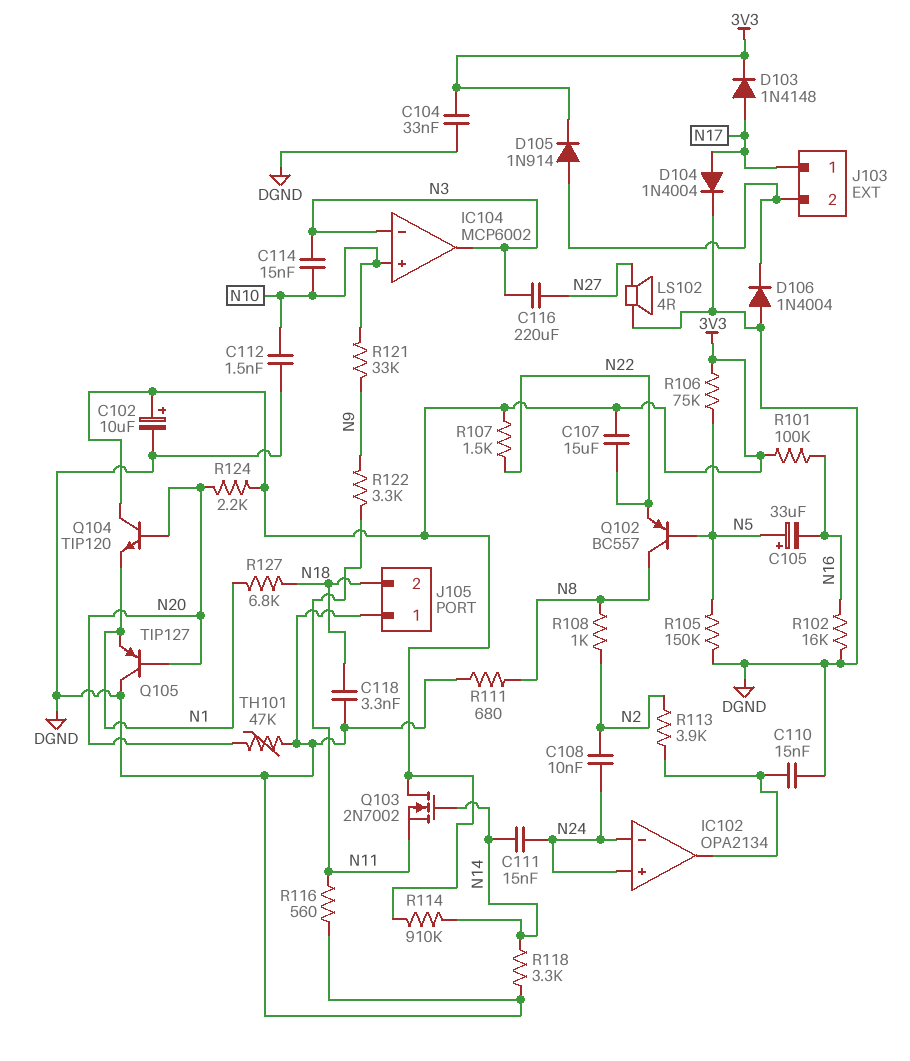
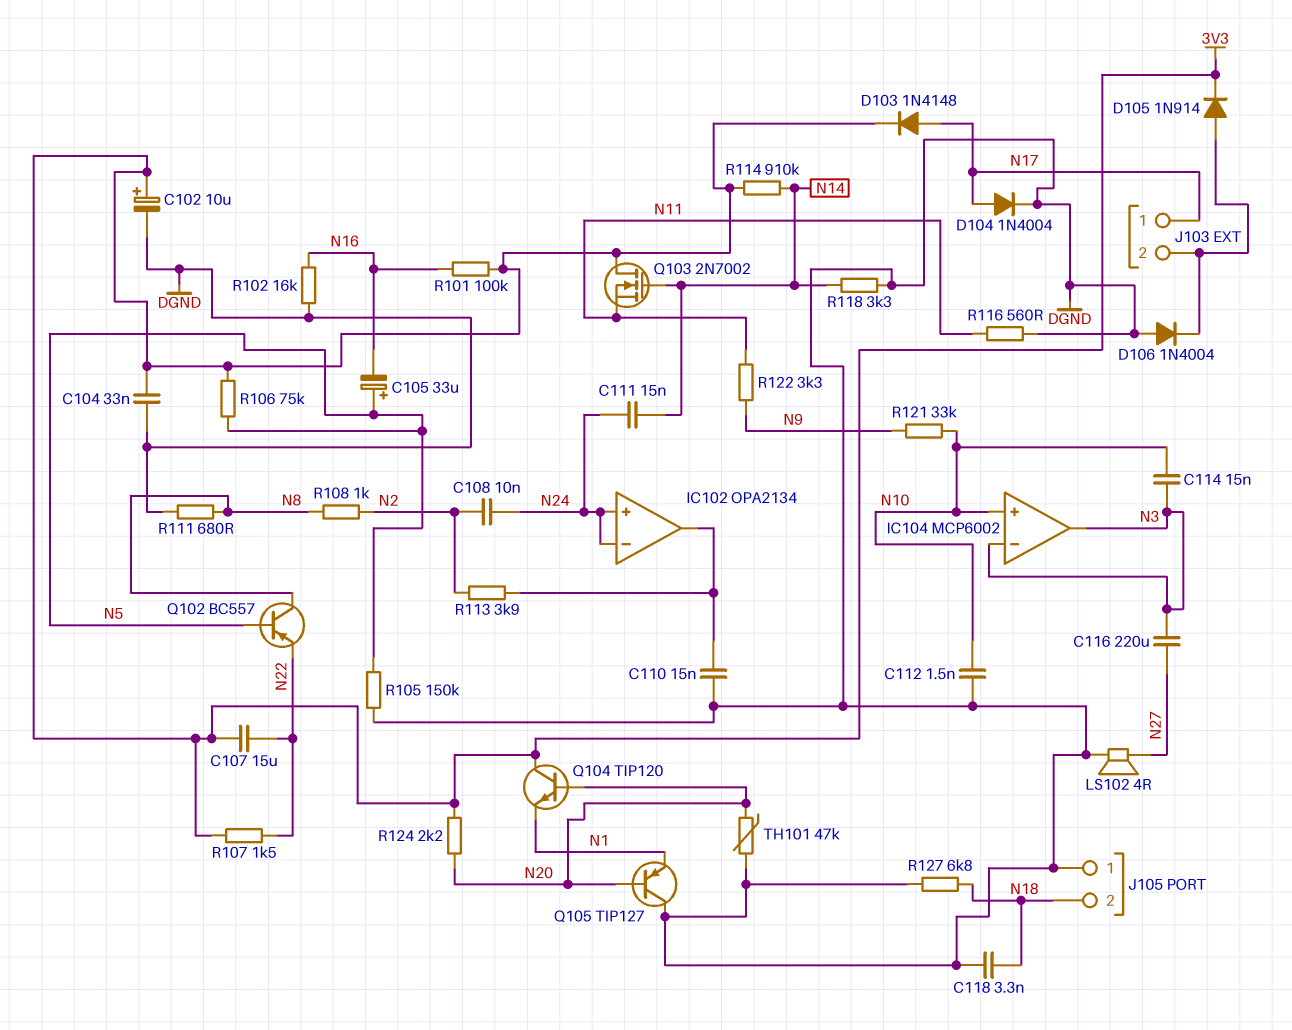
R127: 6.8k (N1, N18) -> 6.8k (DGND, N18)

